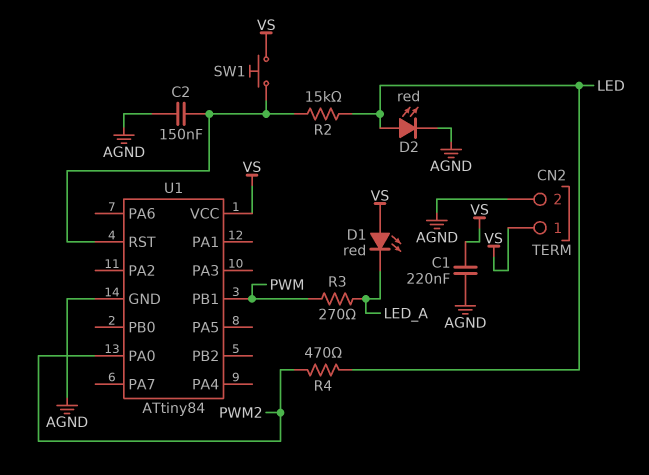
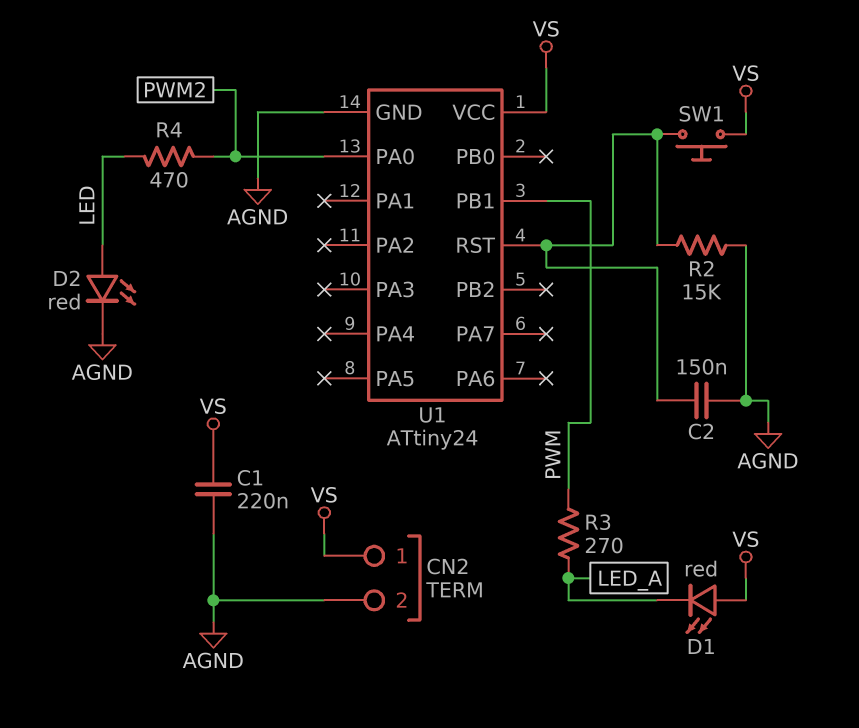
R2: 15k (LED, U1/RST) -> 15k (AGND, U1/RST)
U1: ATtiny84 -> ATtiny24

